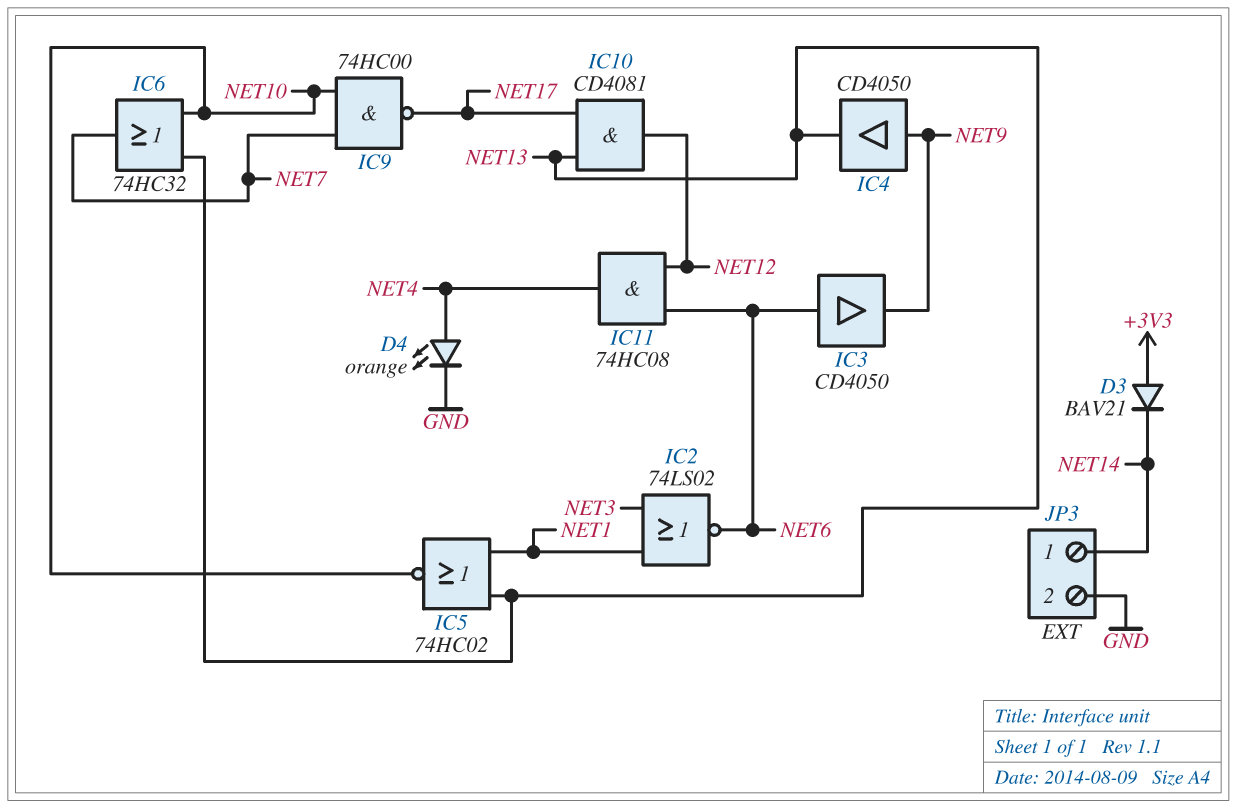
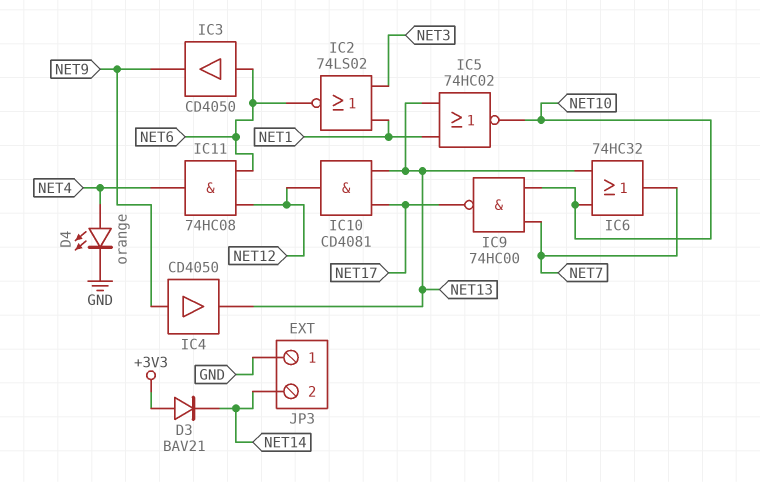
JP3 pin 1: NET14 -> GND
JP3 pin 2: GND -> NET14

